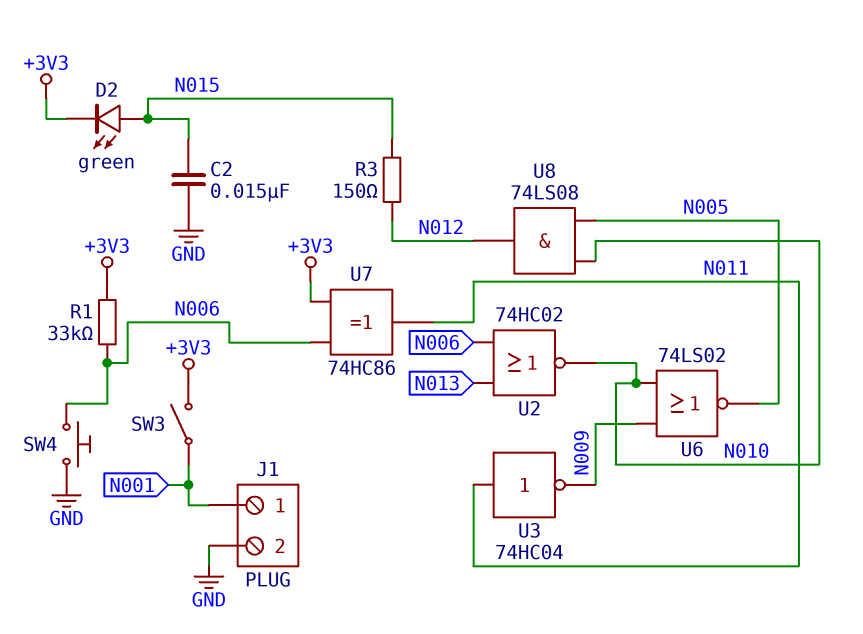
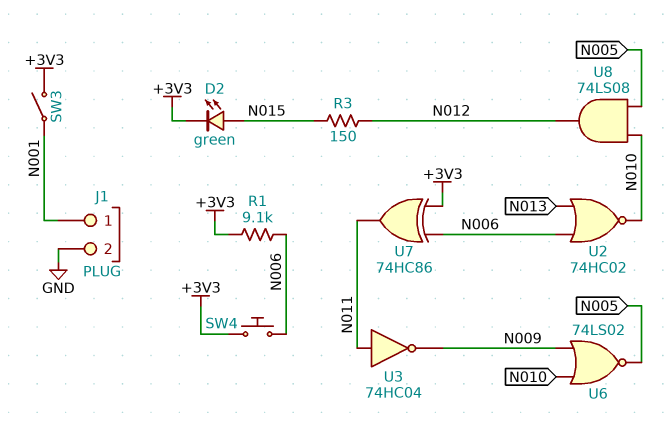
C2: 15nF (GND, N015) -> none
R1: 33k (+3V3, N006) -> 9.1k (+3V3, N006)
SW4: button (GND, N006) -> button (+3V3, N006)

